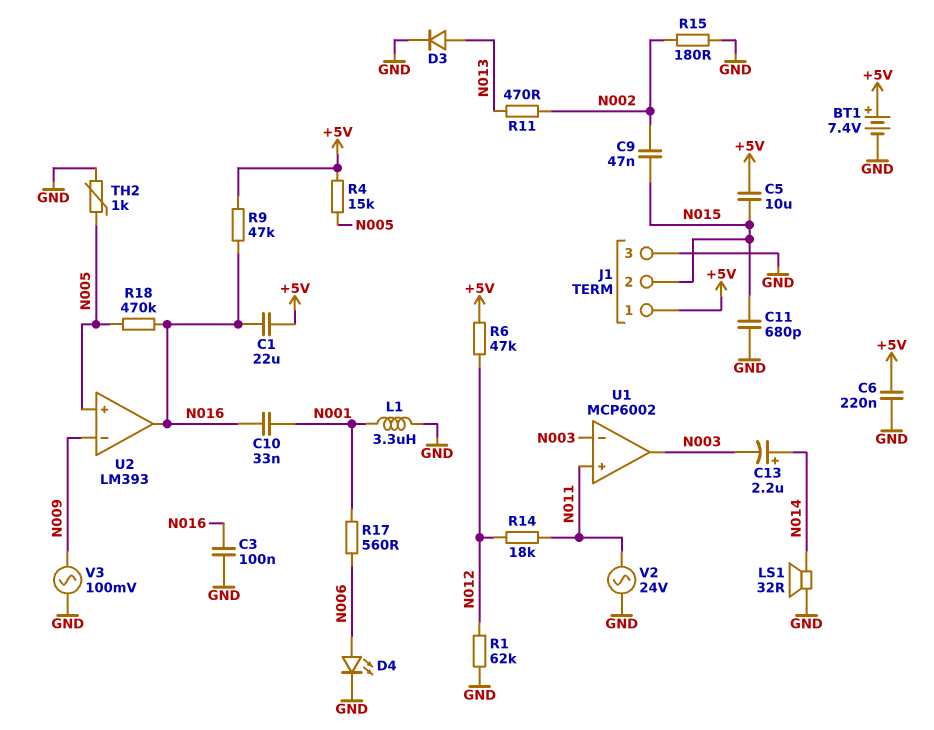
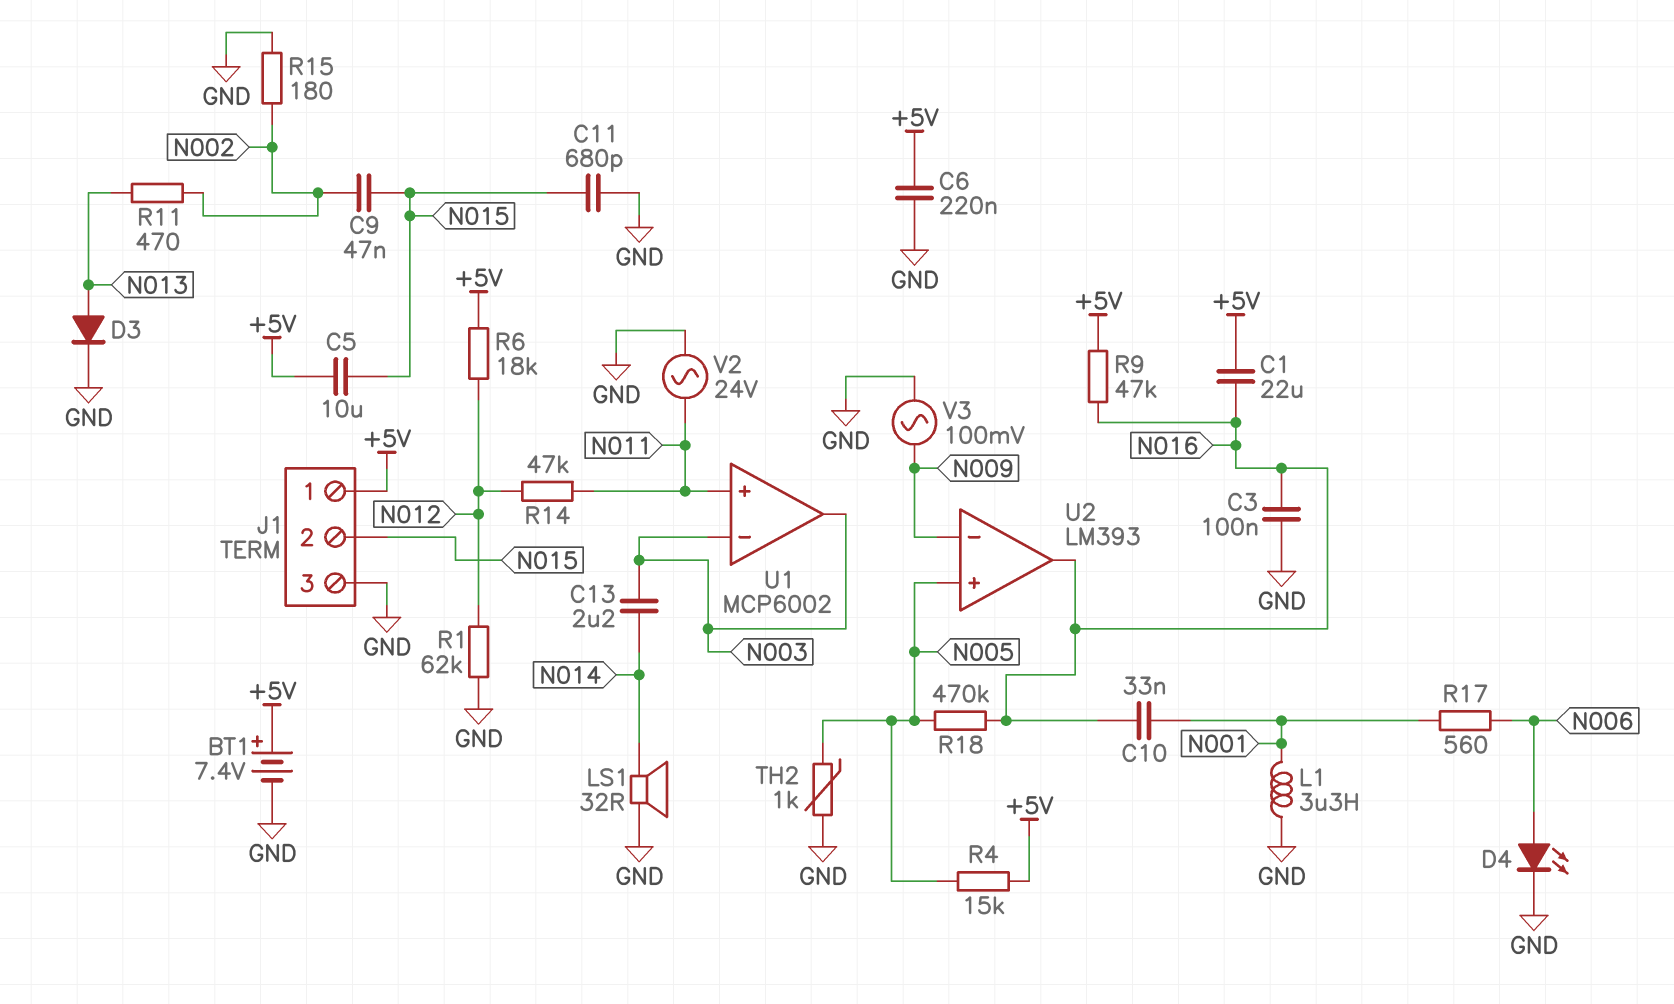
C13: 2.2uF (plus N014, minus N003) -> 2.2uF (N003, N014)
R6: 47k (+5V, N012) -> 18k (+5V, N012)
R14: 18k (N011, N012) -> 47k (N011, N012)

